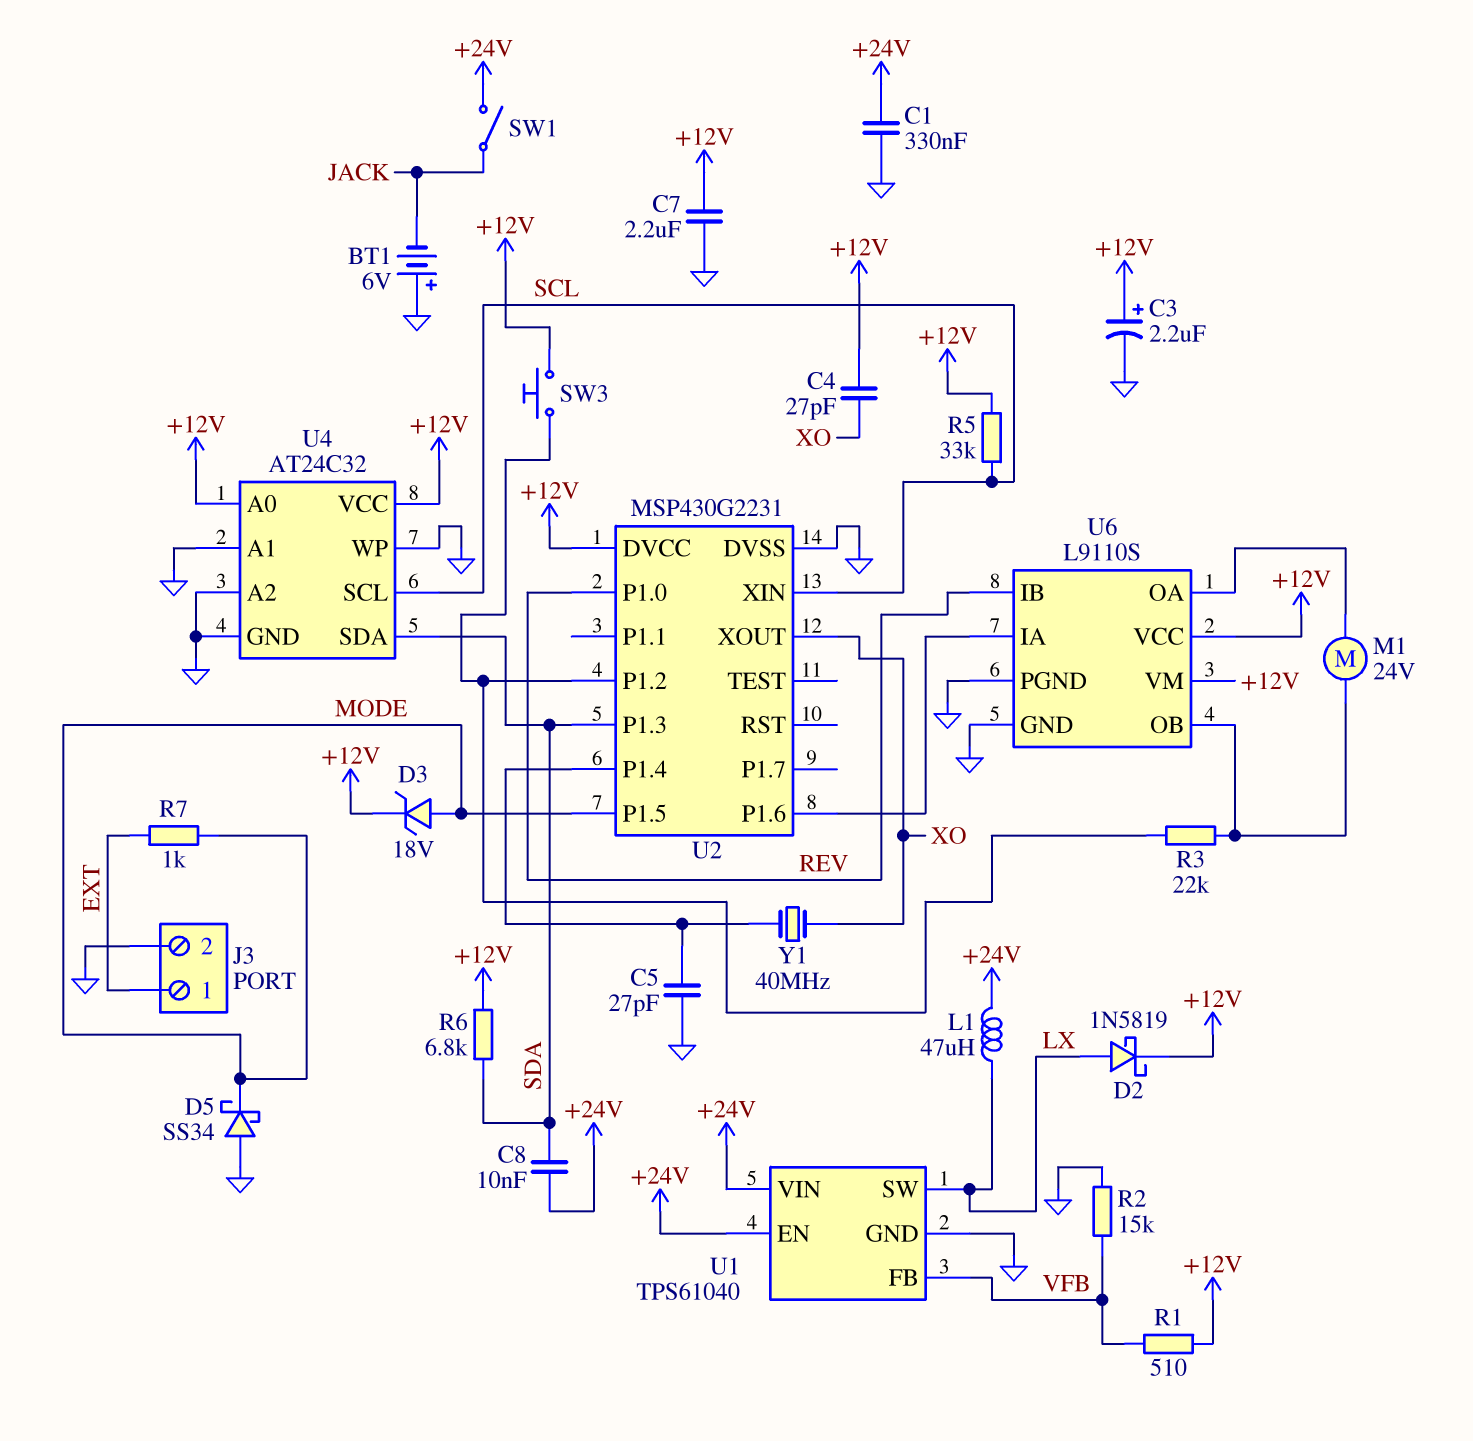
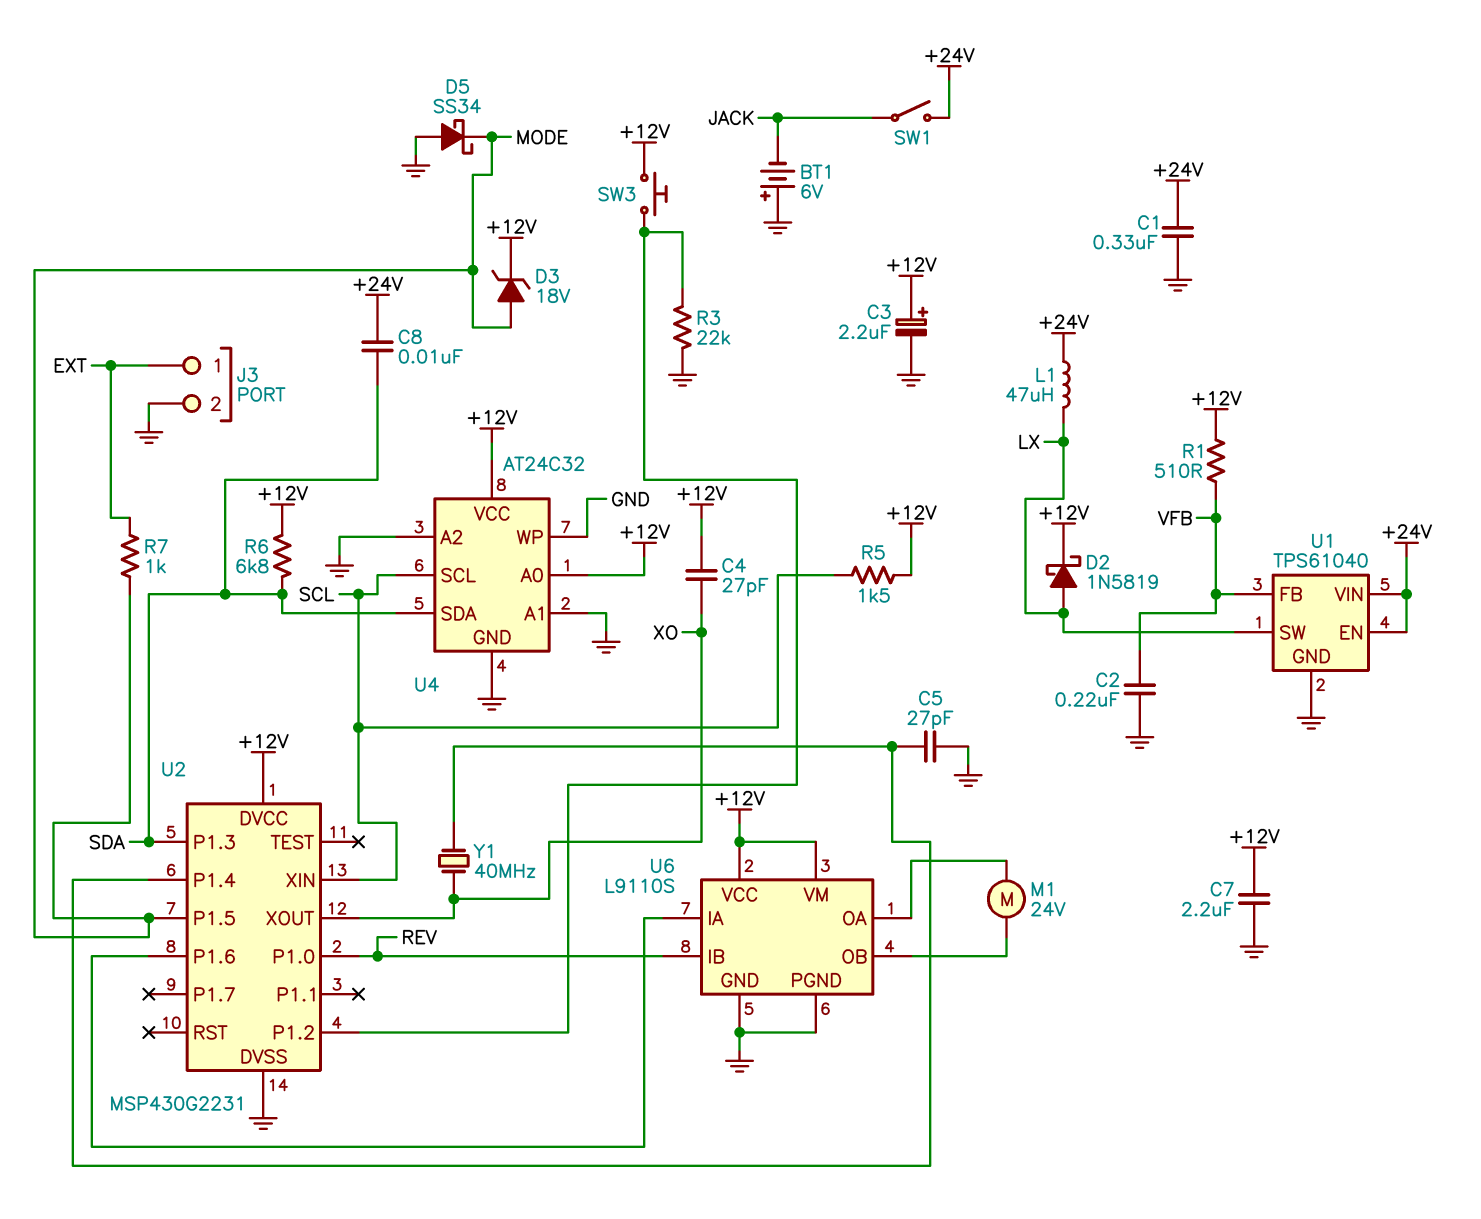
C2: none -> 220nF (GND, VFB)
R2: 15k (GND, VFB) -> none
R3: 22k (U2/P1.2, U6/OB) -> 22k (GND, U2/P1.2)
R5: 33k (+12V, SCL) -> 1.5k (+12V, SCL)

